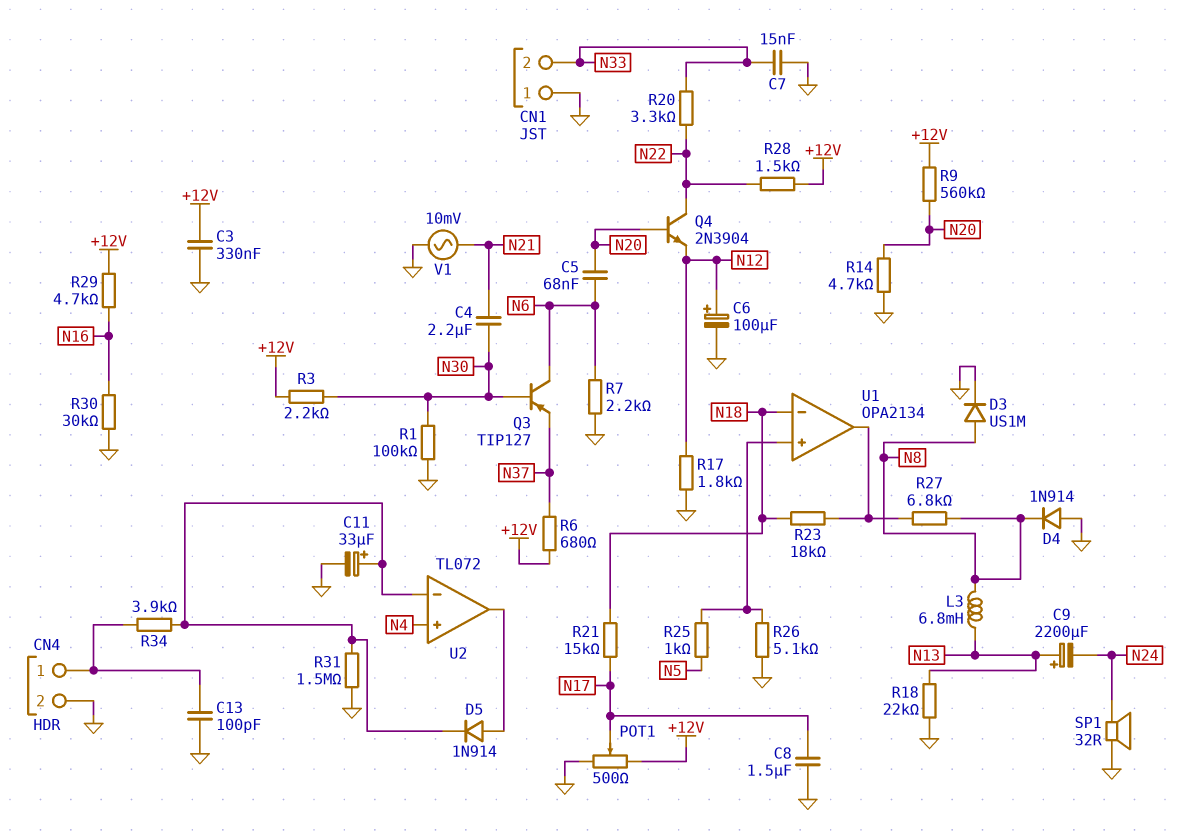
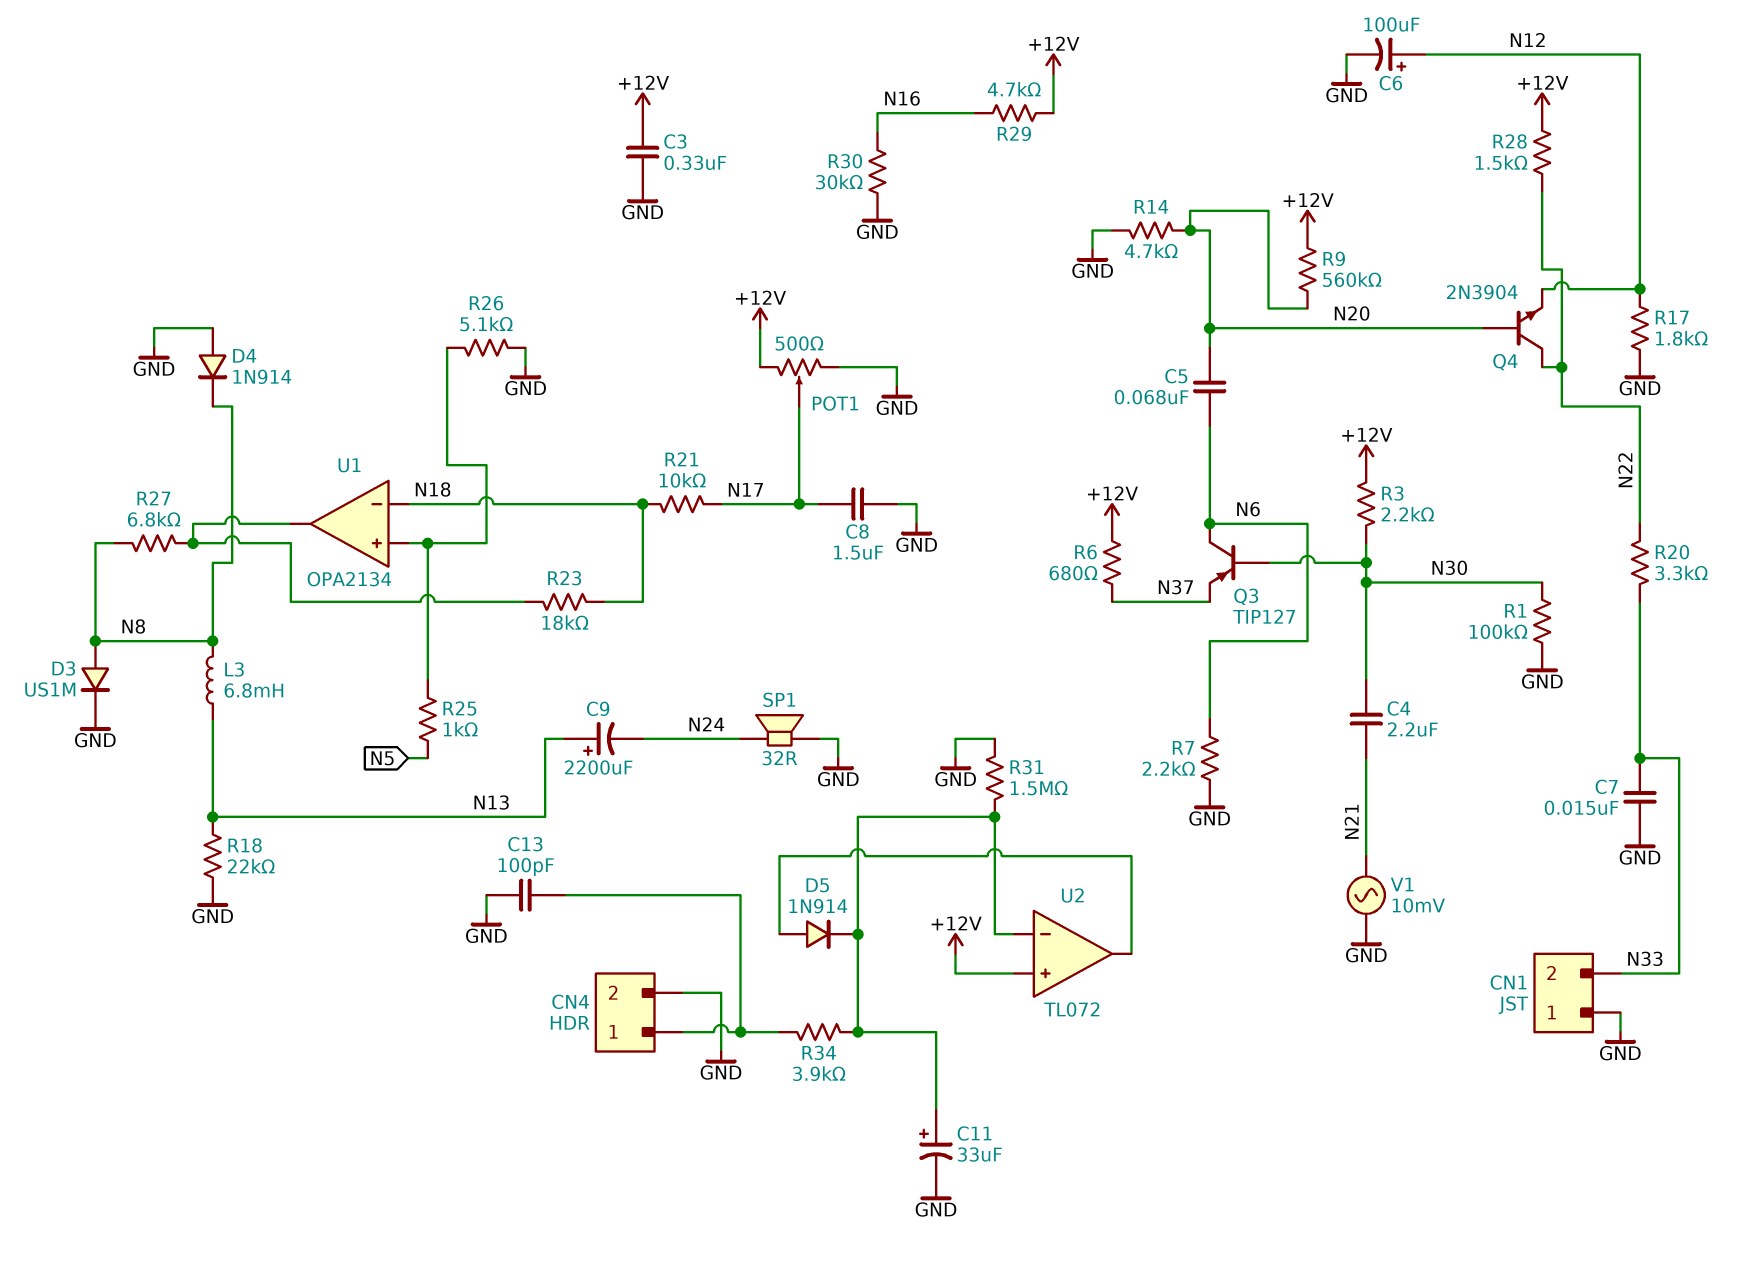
R21: 15k (N17, N18) -> 10k (N17, N18)
U2 pin in+: N4 -> +12V

